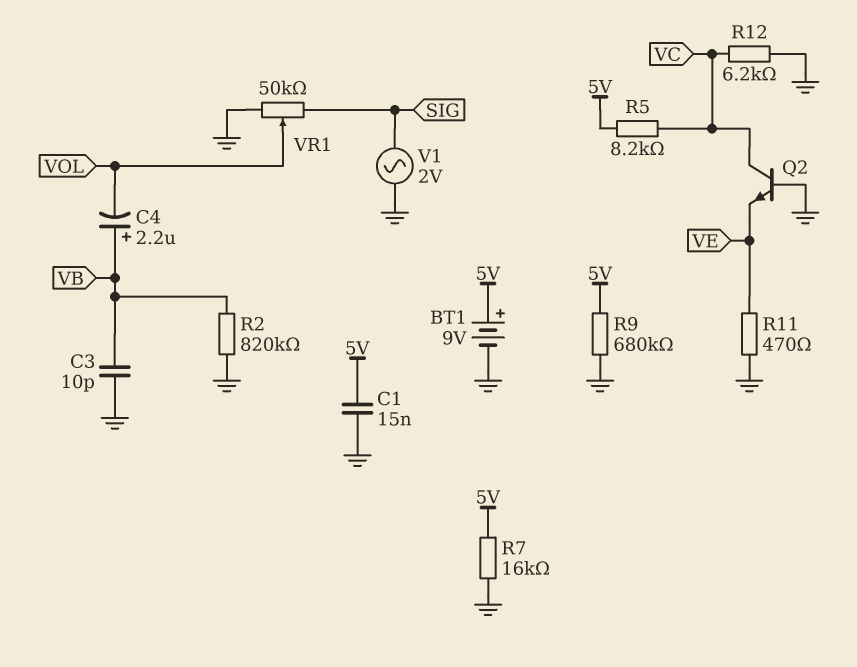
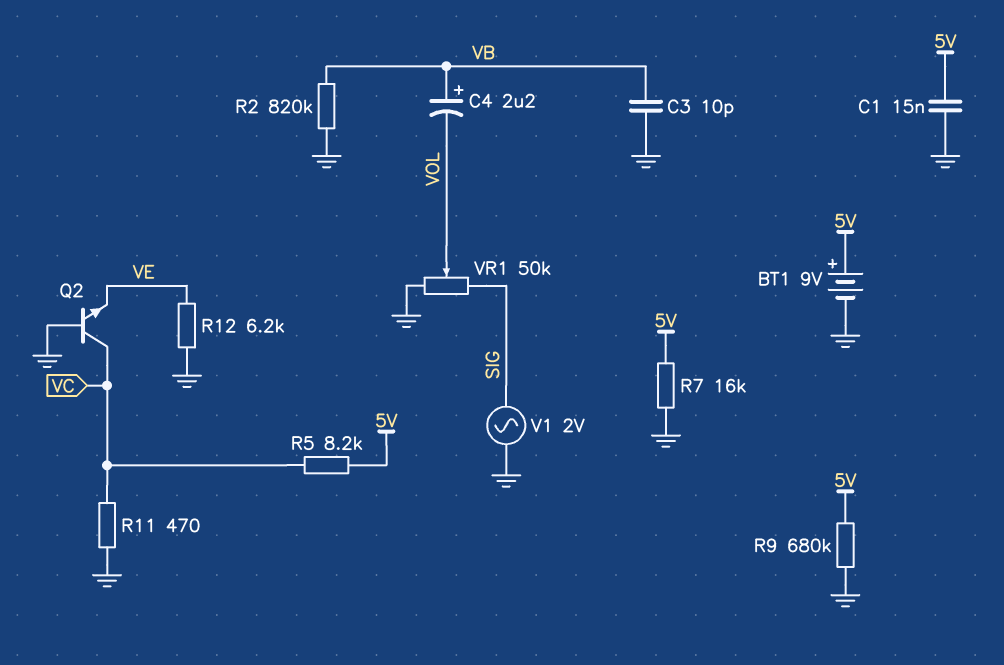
R11: 470 (GND, VE) -> 470 (GND, VC)
R12: 6.2k (GND, VC) -> 6.2k (GND, VE)

